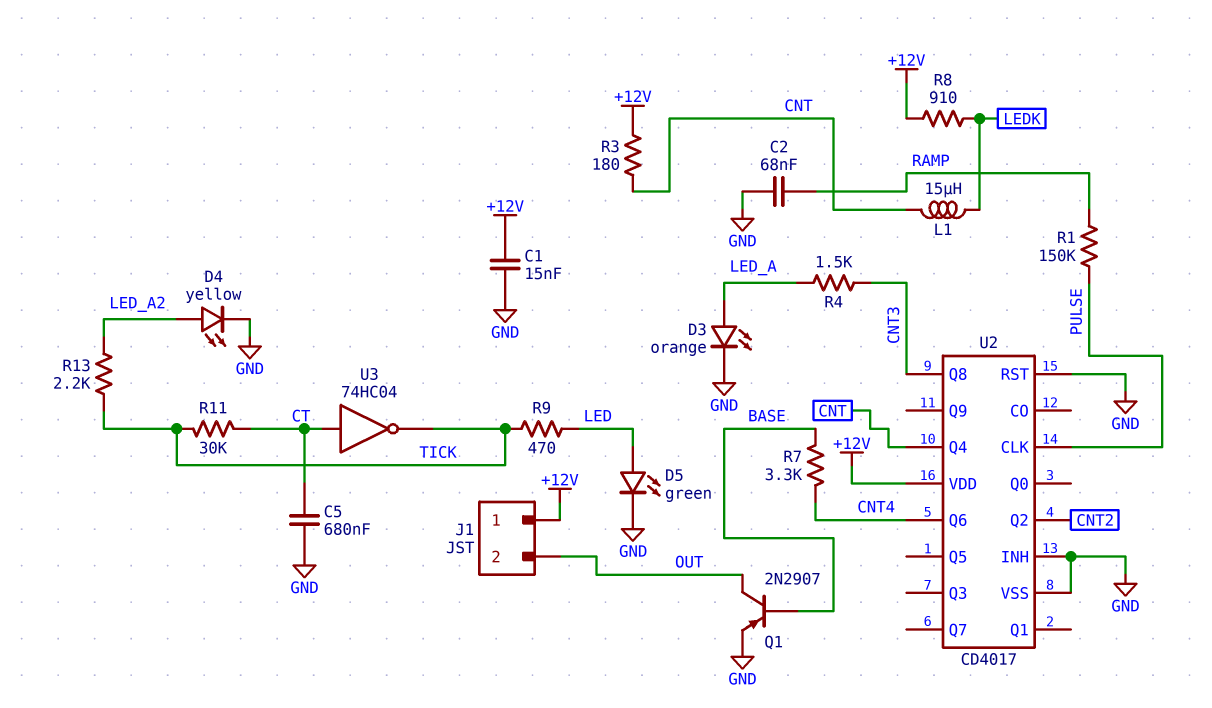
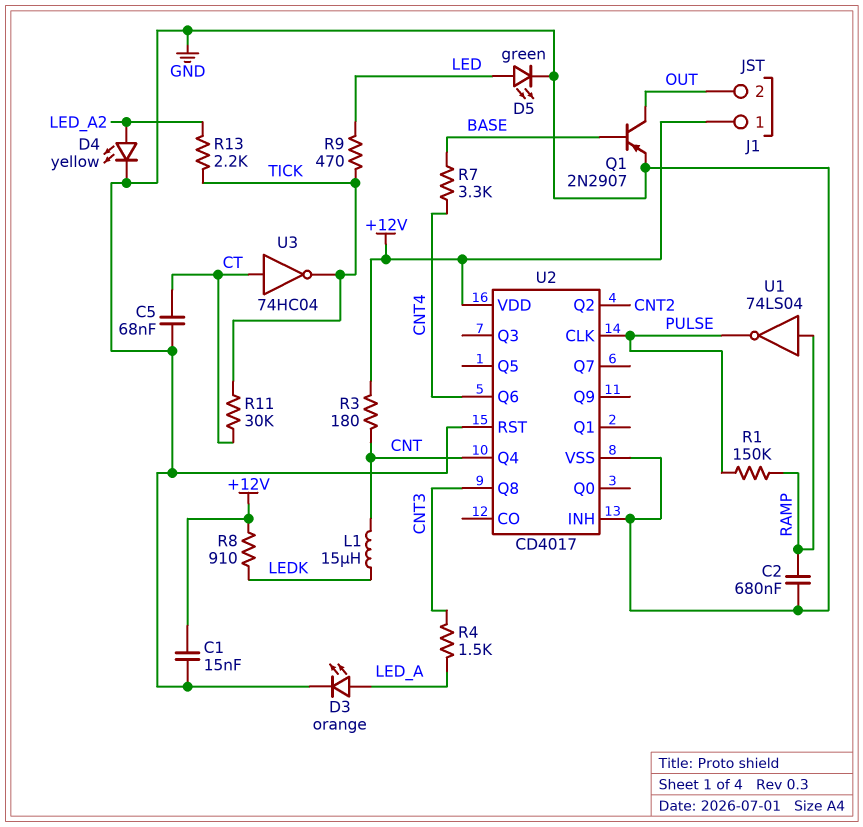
C2: 68nF (GND, RAMP) -> 680nF (GND, RAMP)
C5: 680nF (CT, GND) -> 68nF (CT, GND)
U1: none -> NOT 74LS04 (in RAMP, out PULSE)

